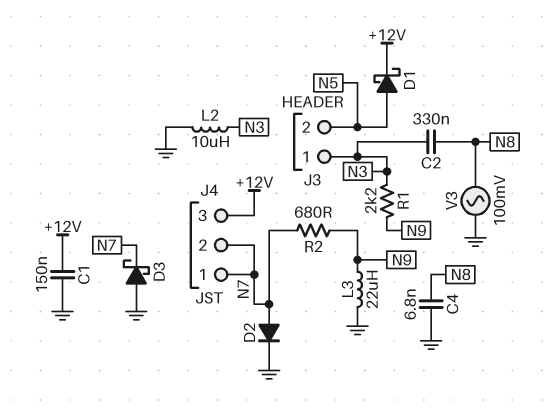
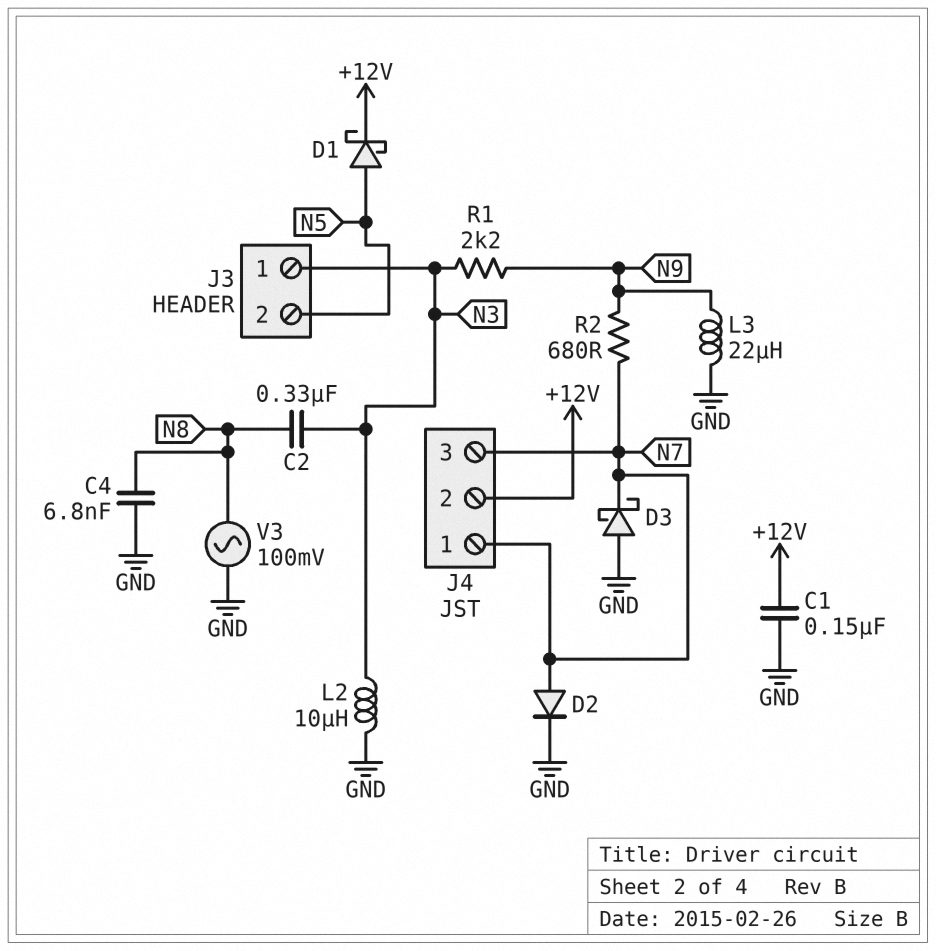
J4 pin 2: N7 -> +12V
J4 pin 3: +12V -> N7

